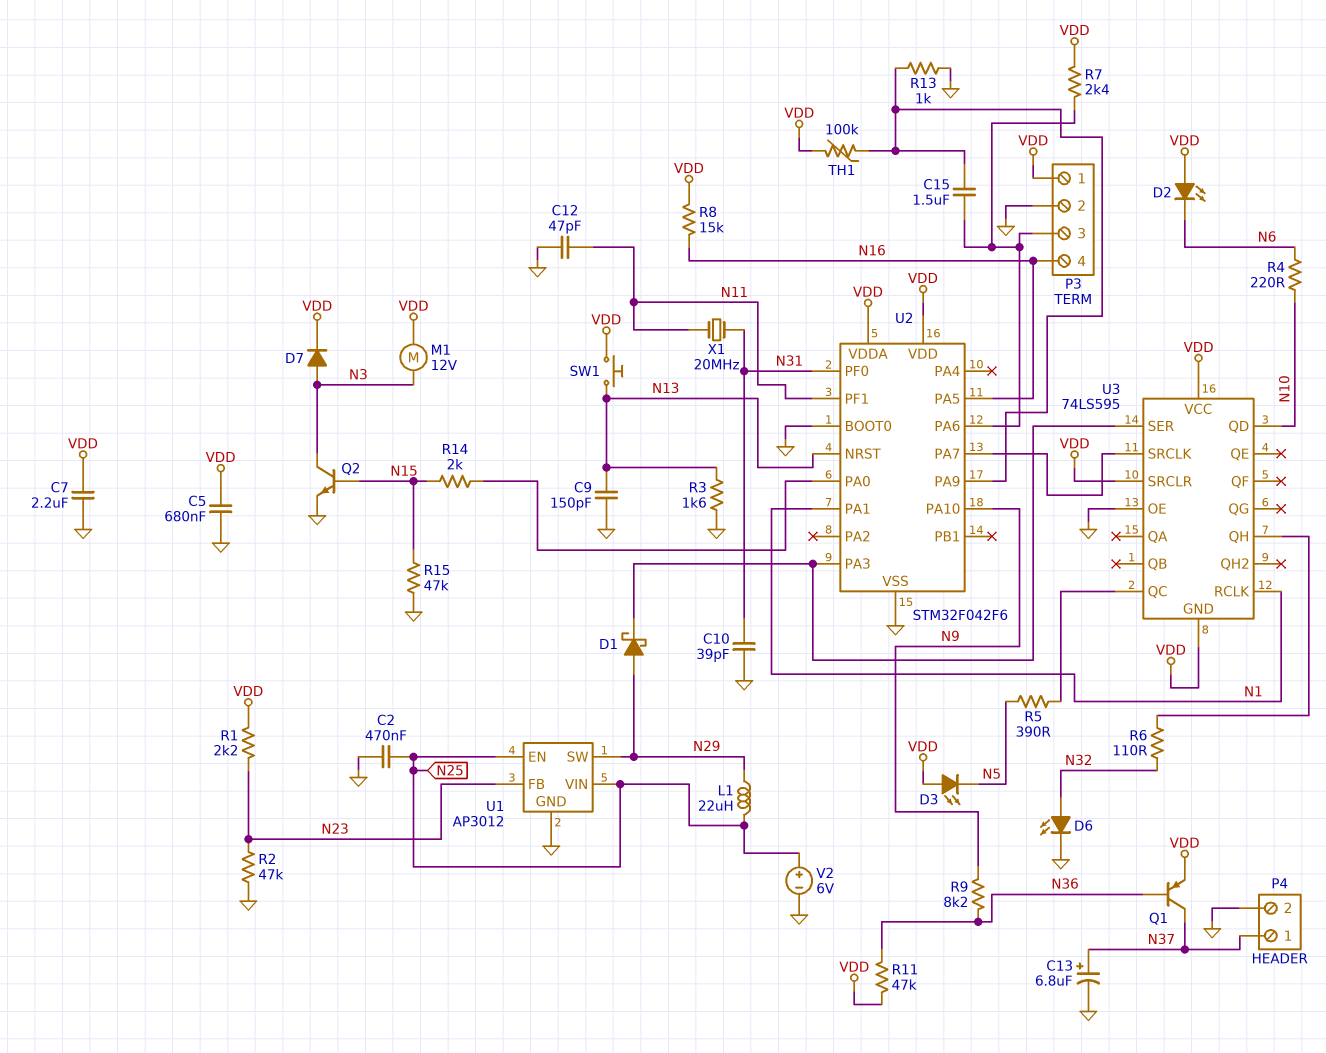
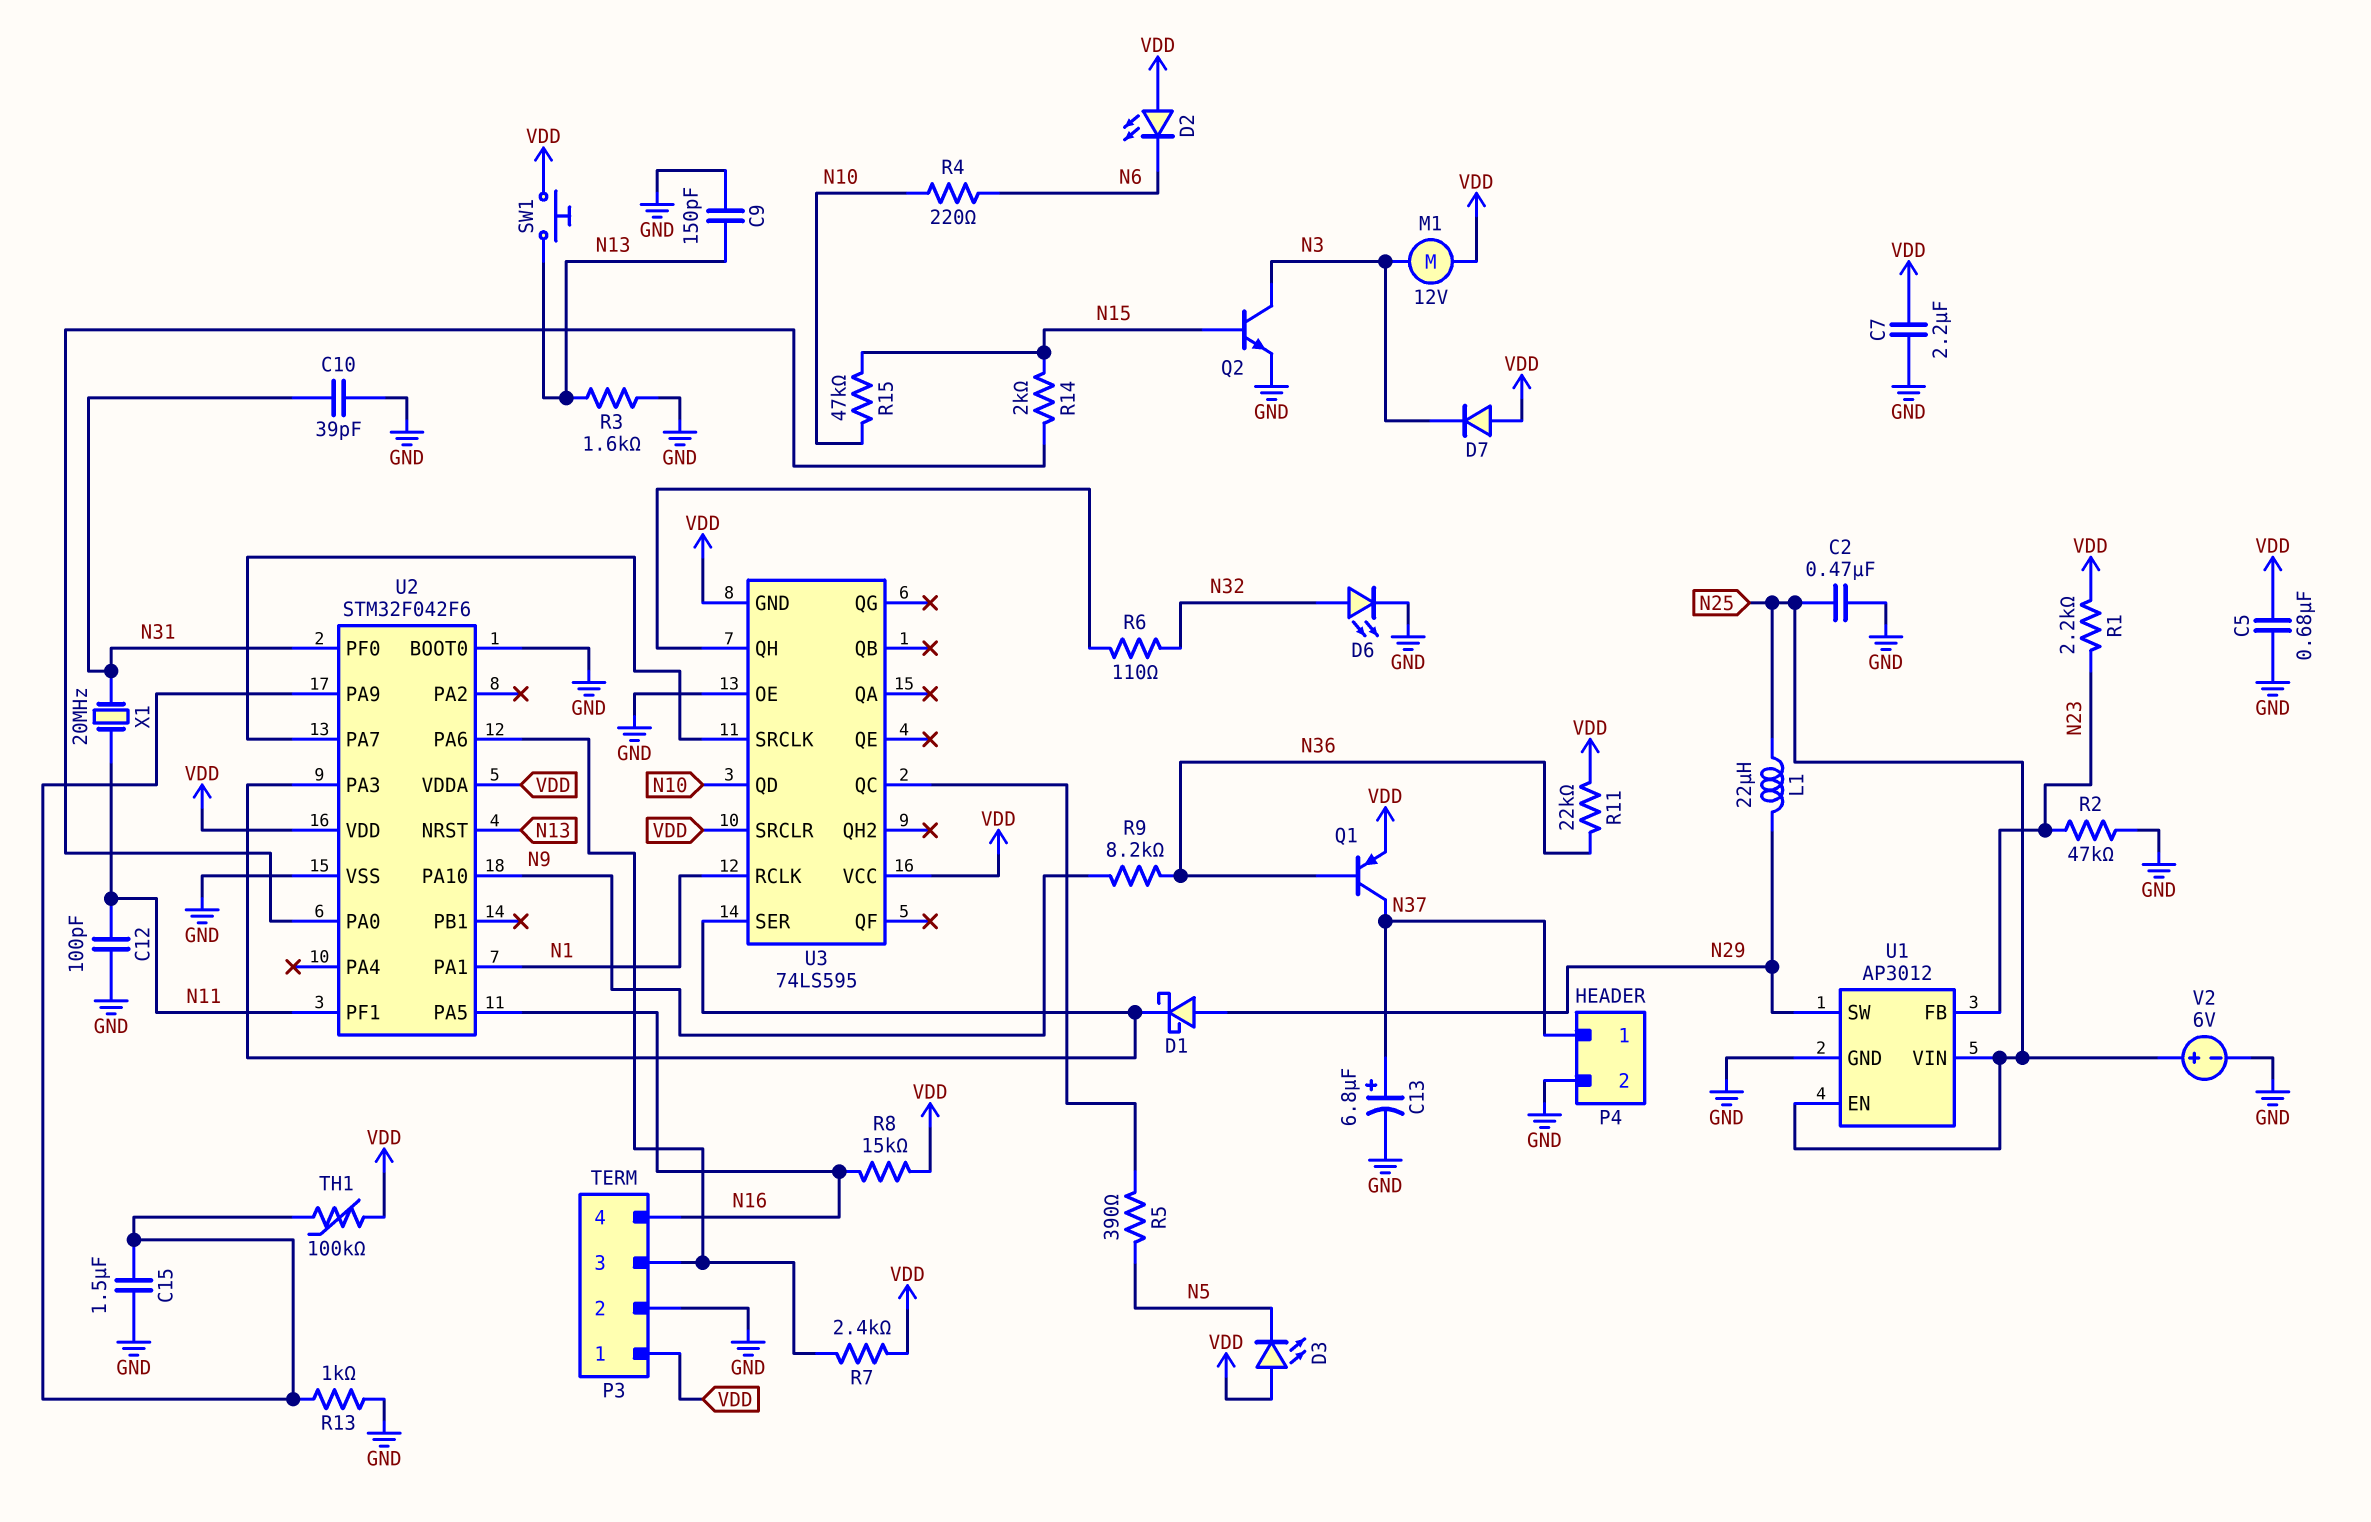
C12: 47pF (GND, N11) -> 100pF (GND, N11)
C15: 1.5uF (P3/3, U2/PA9) -> 1.5uF (GND, U2/PA9)
D7: diode (A N3, K VDD) -> diode (A VDD, K N3)
R11: 47k (N36, VDD) -> 22k (N36, VDD)
R15: 47k (GND, N15) -> 47k (N10, N15)

